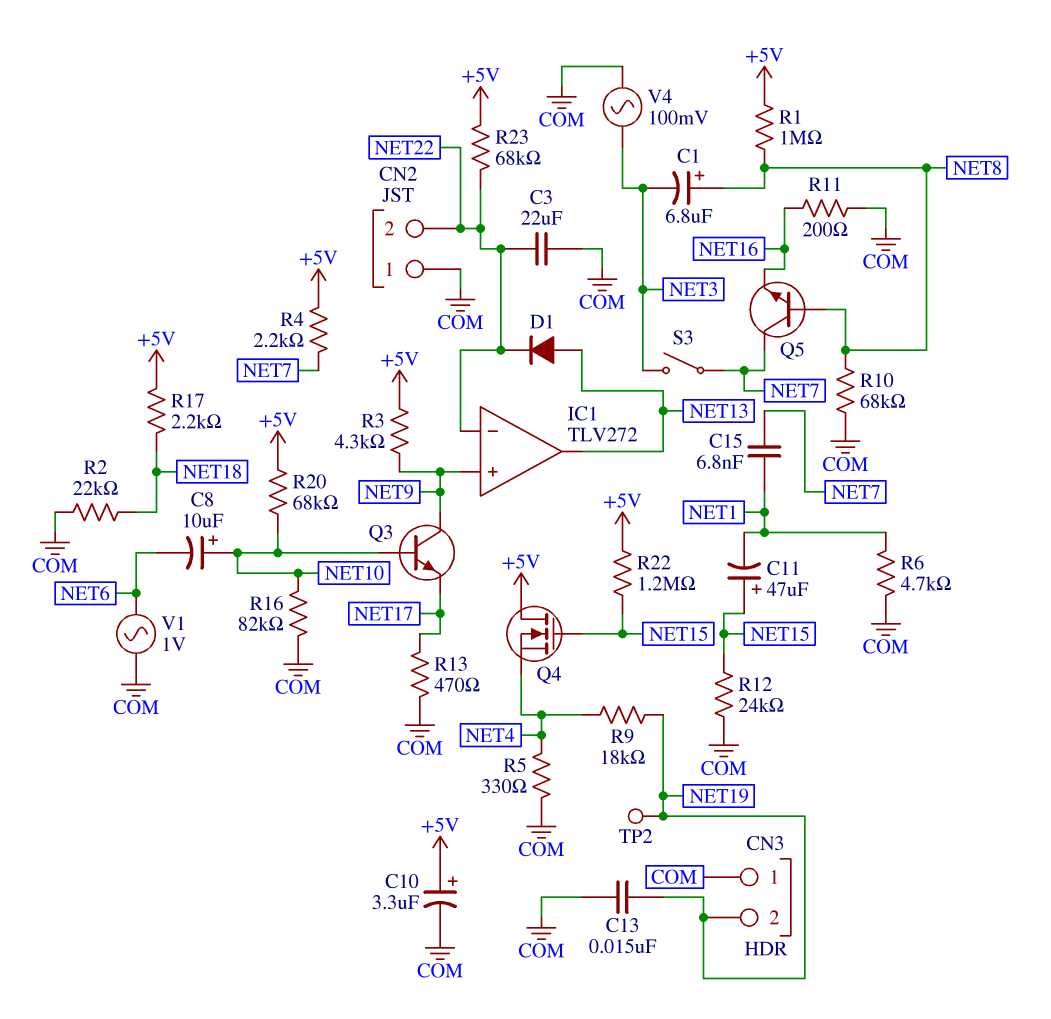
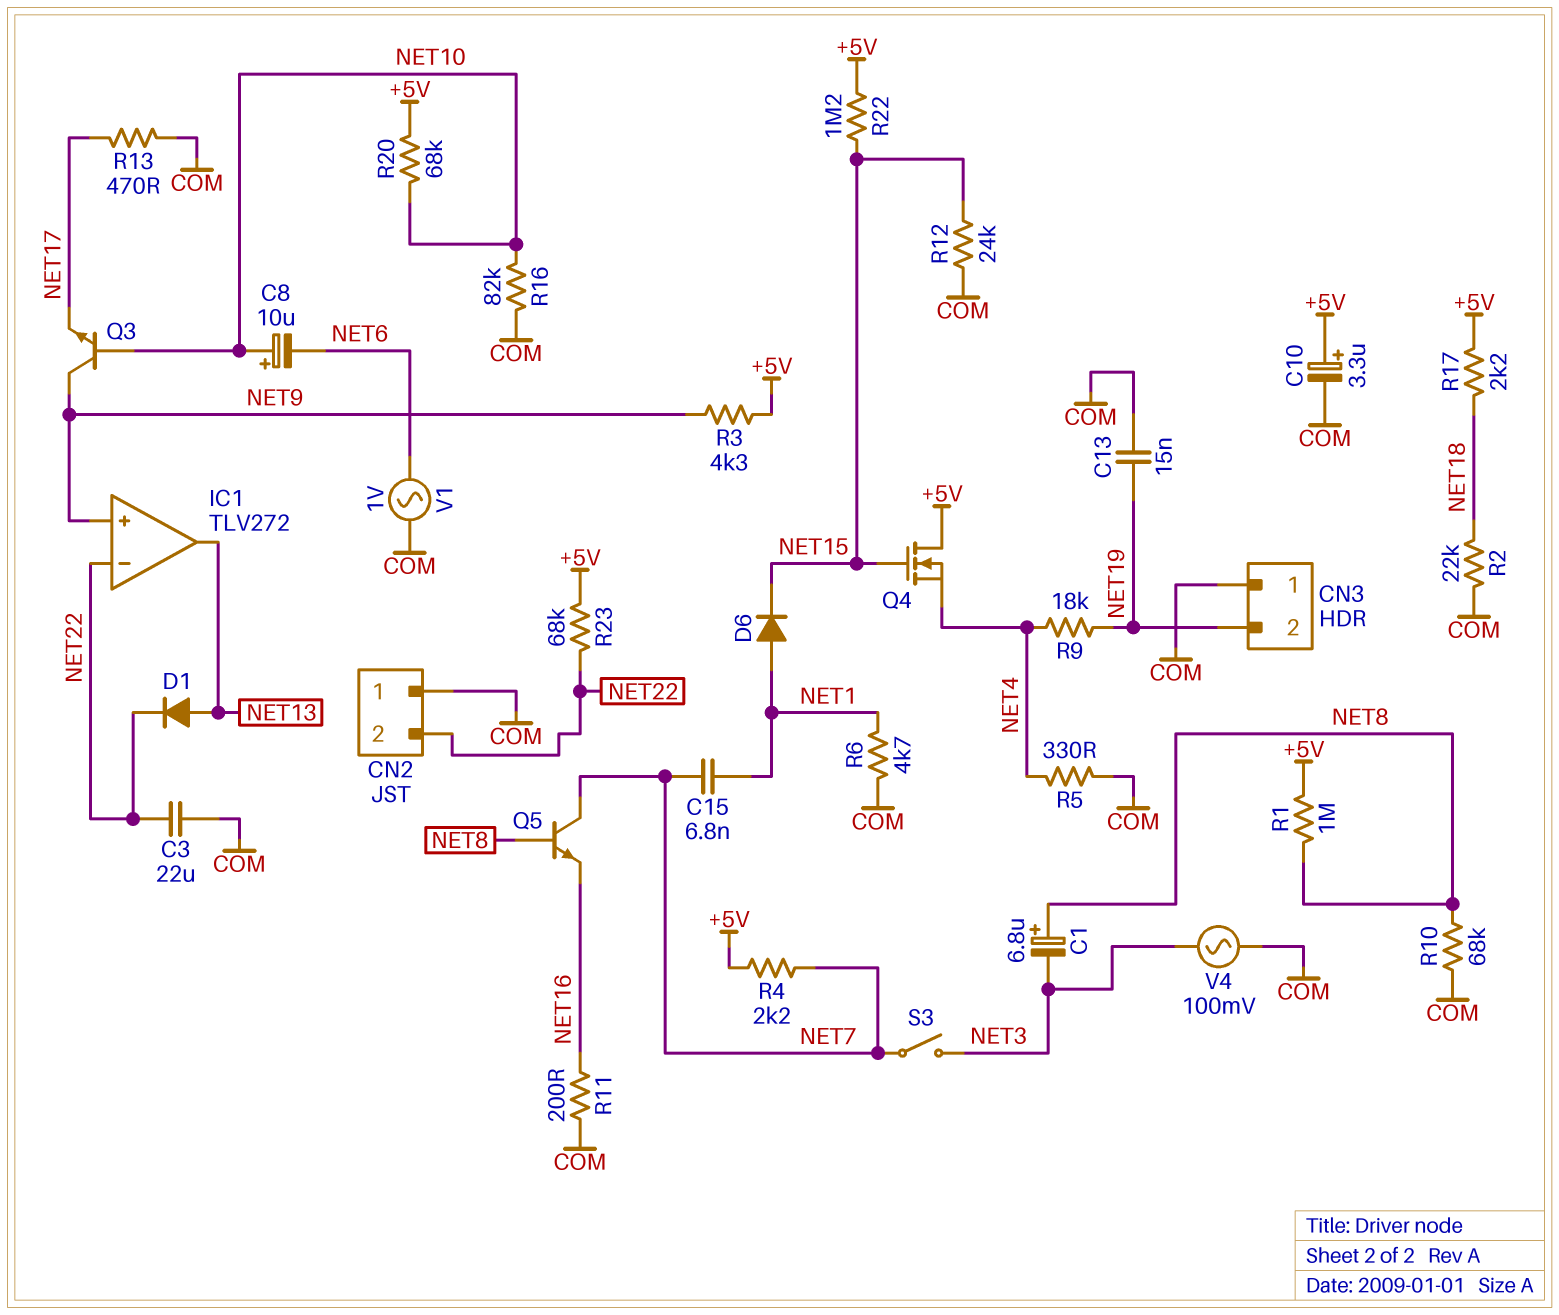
C11: 47uF (plus NET15, minus NET1) -> none
D6: none -> diode (A NET1, K NET15)
TP2: test point (NET19) -> none

